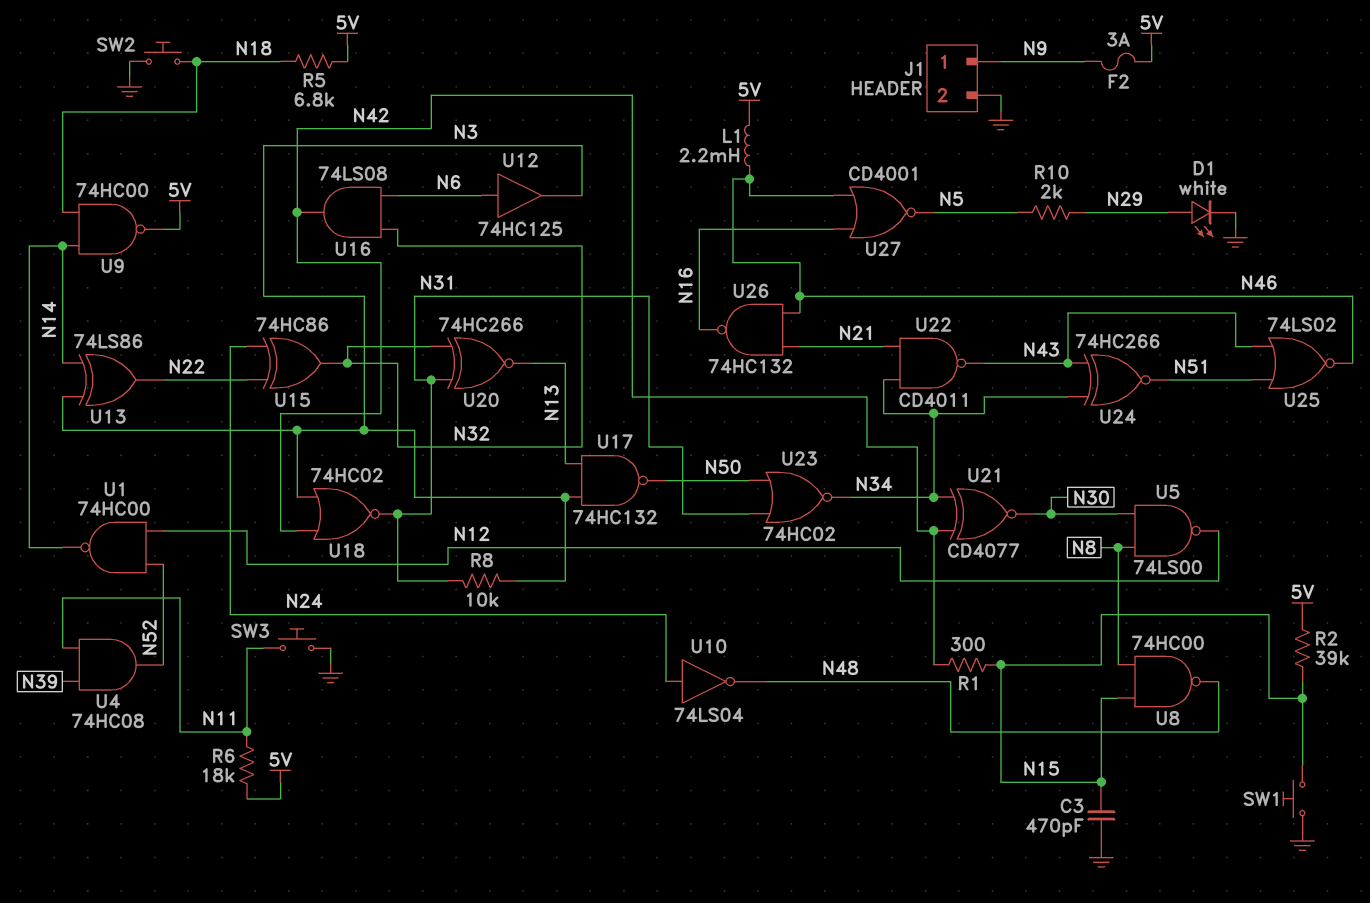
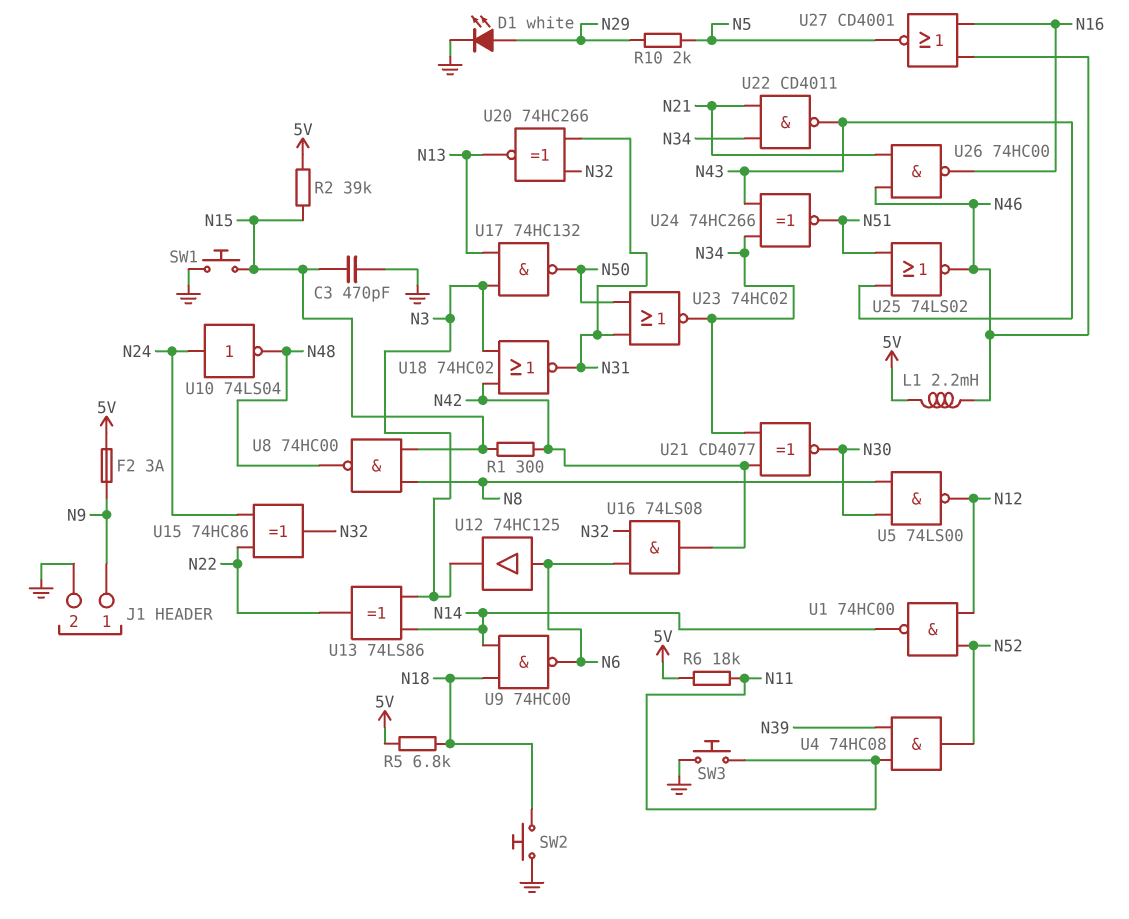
R8: 10k (N3, N31) -> none
U9: NAND 74HC00 (in N14, in N18, out 5V) -> NAND 74HC00 (in N14, in N18, out N6)
U26: NAND 74HC132 (in N21, in N46, out N16) -> NAND 74HC00 (in N21, in N46, out N16)

